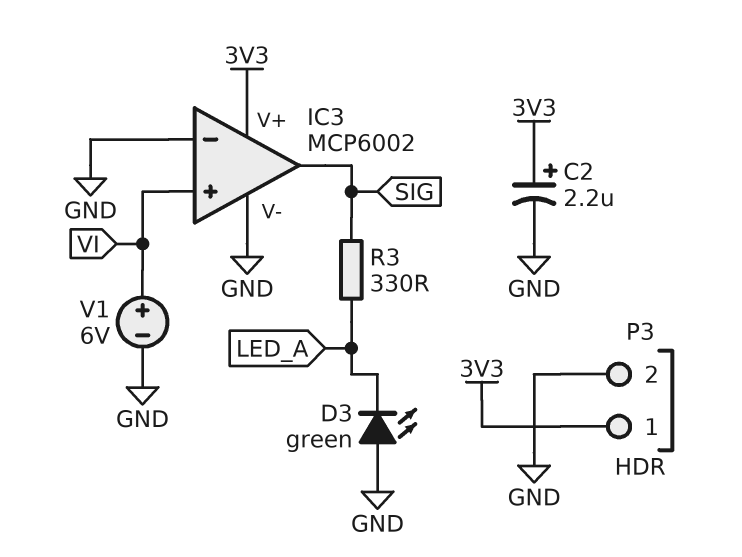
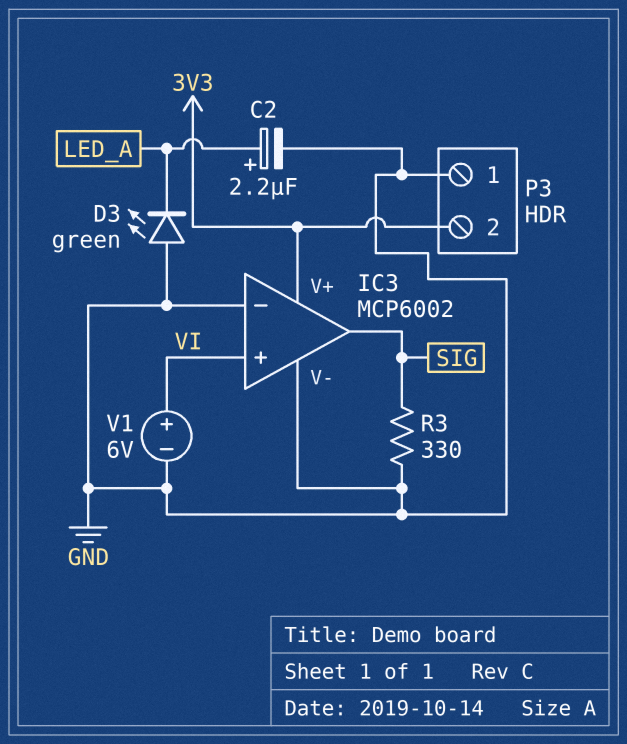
C2: 2.2uF (plus 3V3, minus GND) -> 2.2uF (plus LED_A, minus GND)
P3 pin 1: 3V3 -> GND
P3 pin 2: GND -> 3V3
R3: 330 (LED_A, SIG) -> 330 (GND, SIG)

